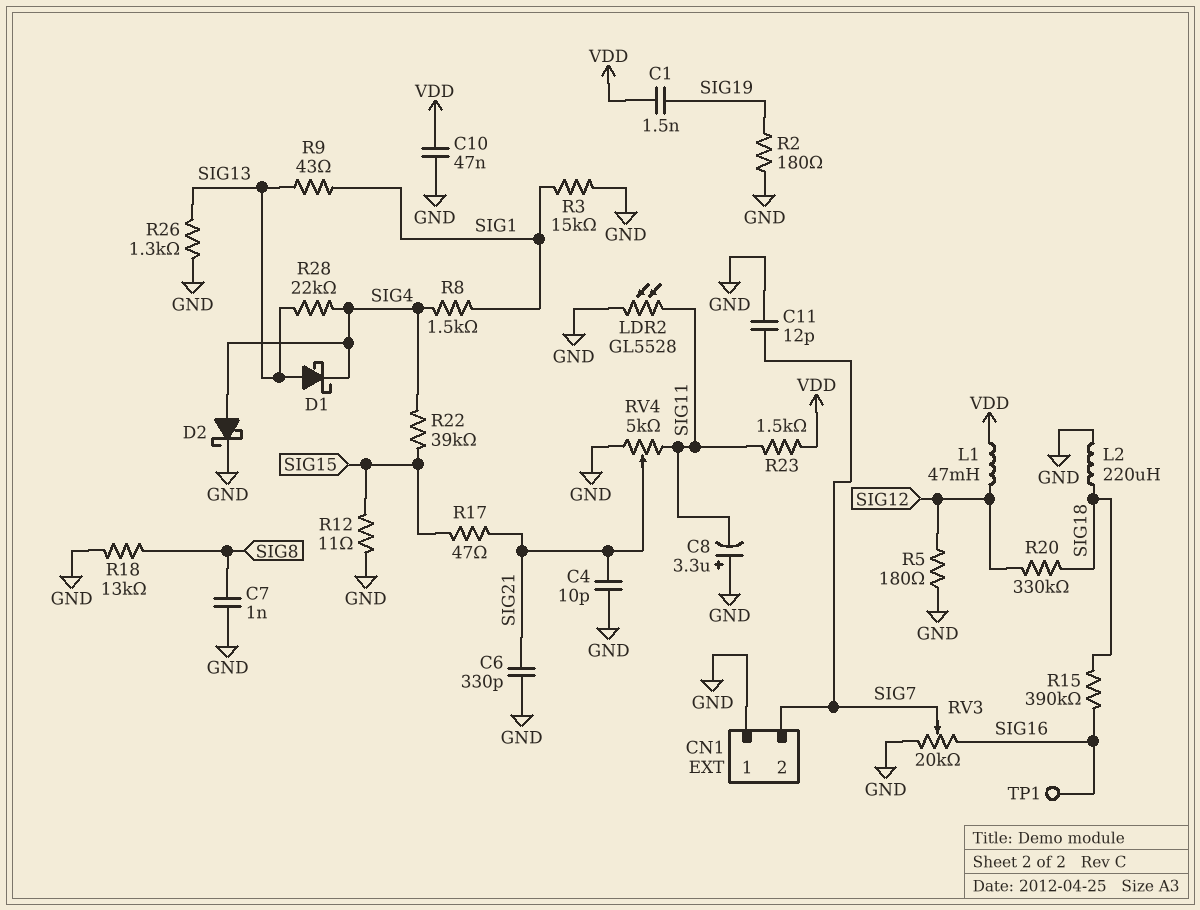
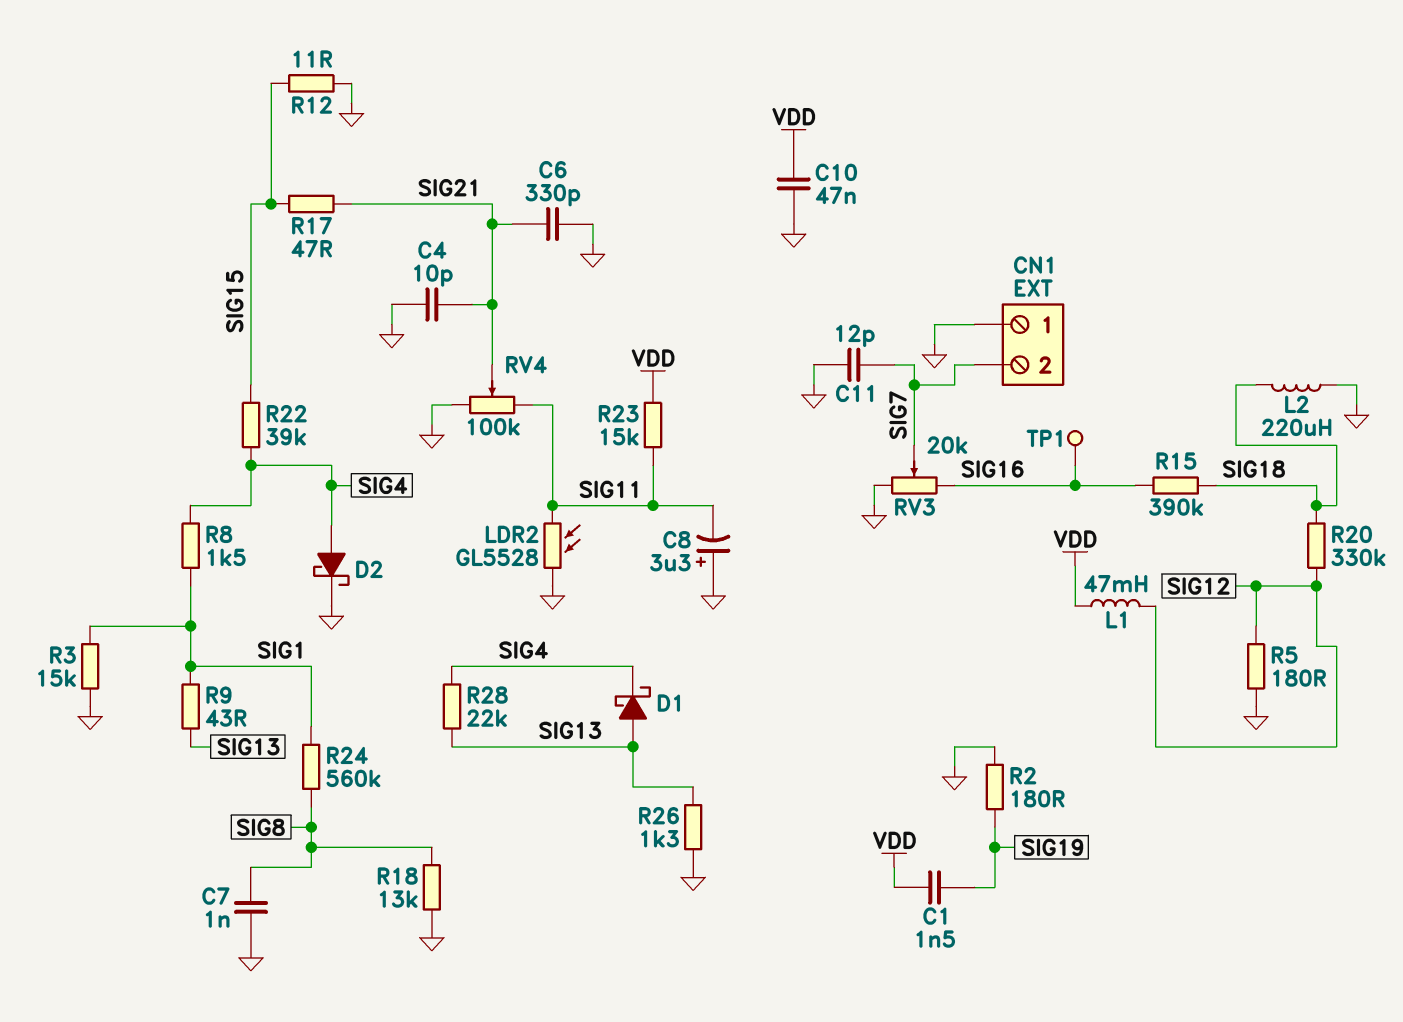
R23: 1.5k (SIG11, VDD) -> 15k (SIG11, VDD)
R24: none -> 560k (SIG1, SIG8)
RV4: 5k (GND, SIG11, wiper SIG21) -> 100k (GND, SIG11, wiper SIG21)

